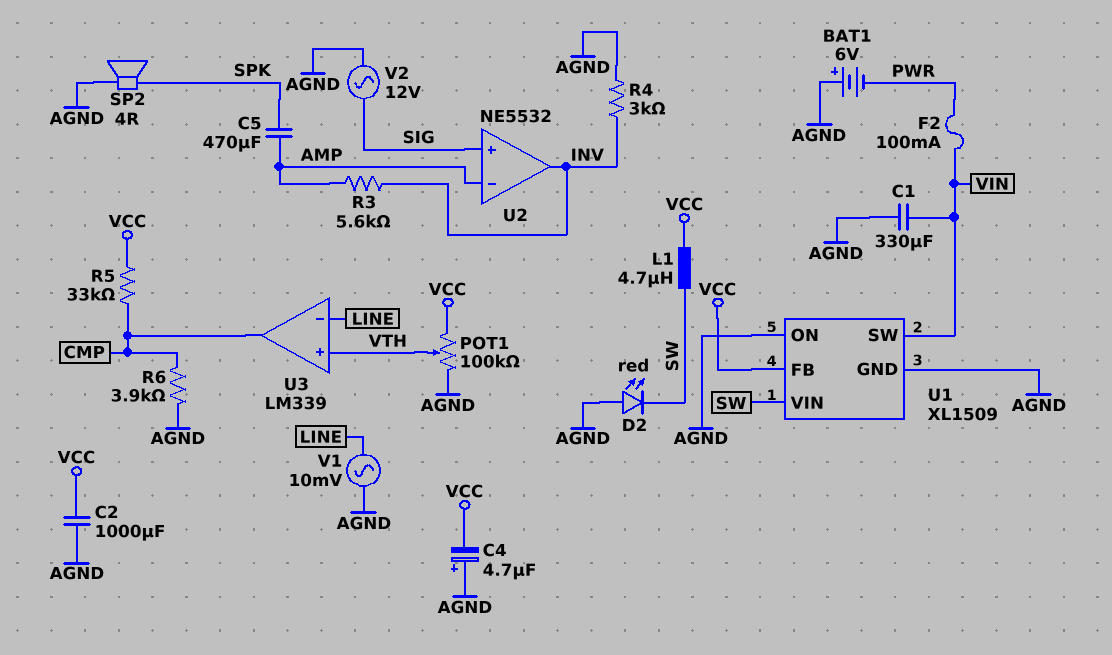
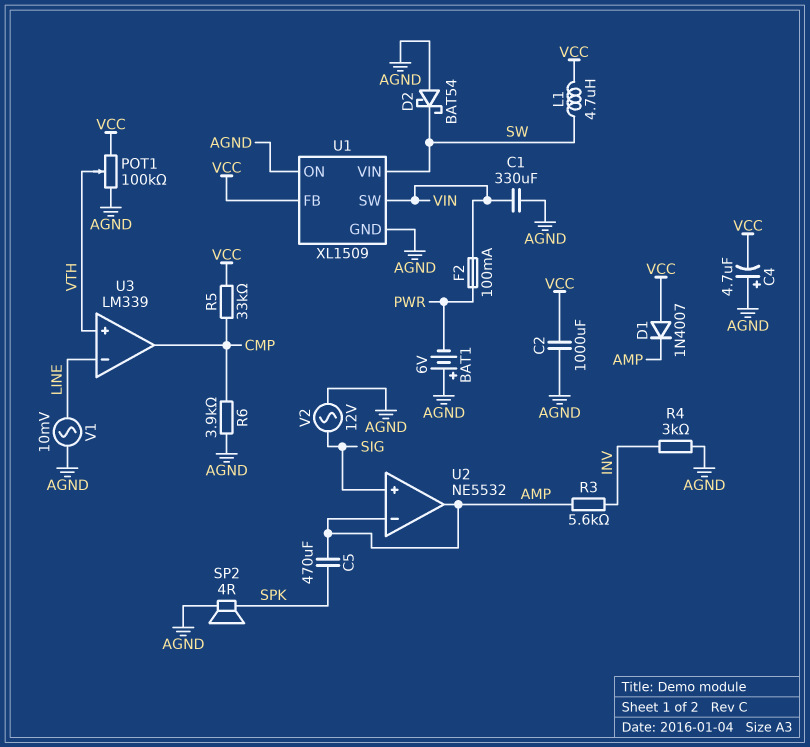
D1: none -> diode 1N4007 (A VCC, K AMP)
D2: LED red (A AGND, K SW) -> schottky BAT54 (A AGND, K SW)
U2 pin out: INV -> AMP

